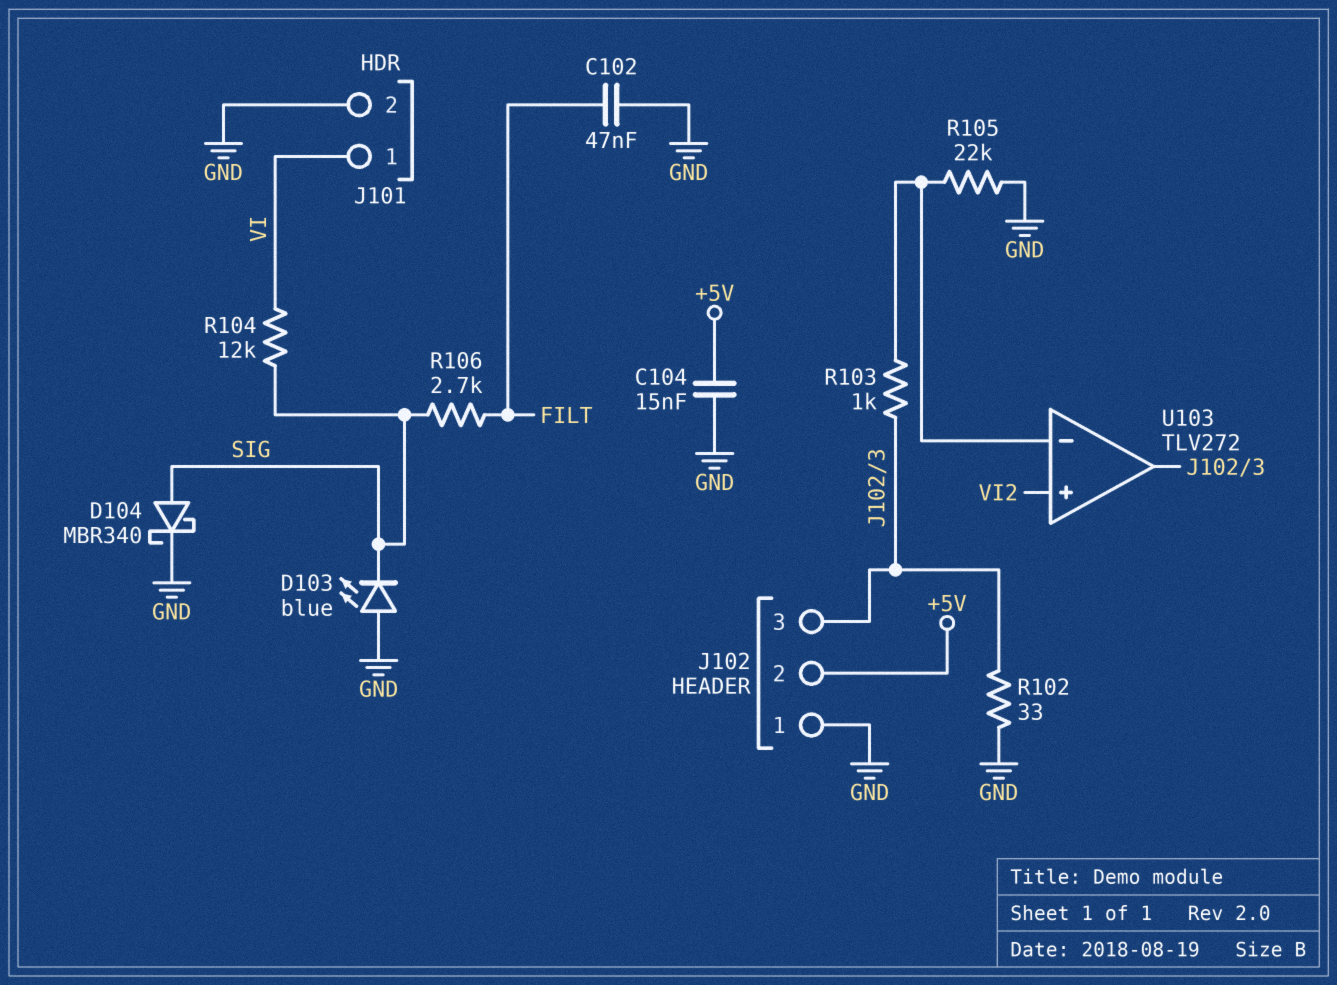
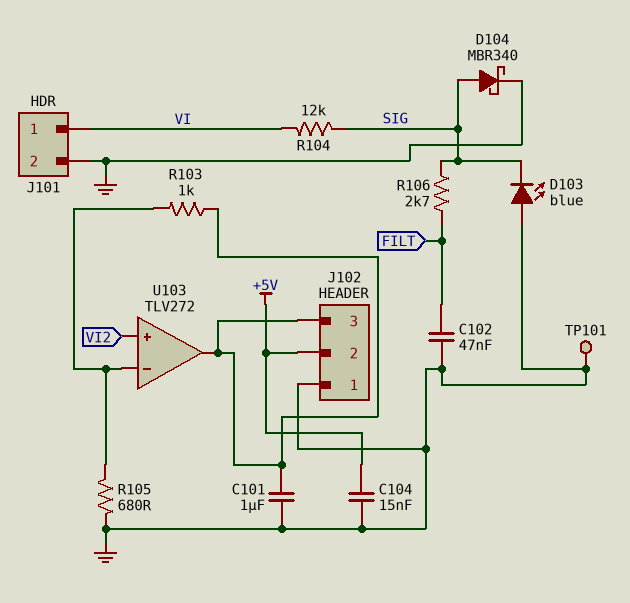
C101: none -> 1uF (GND, J102/3)
R102: 33 (GND, J102/3) -> none
R105: 22k (GND, U103/in-) -> 680 (GND, U103/in-)
TP101: none -> test point (GND)

